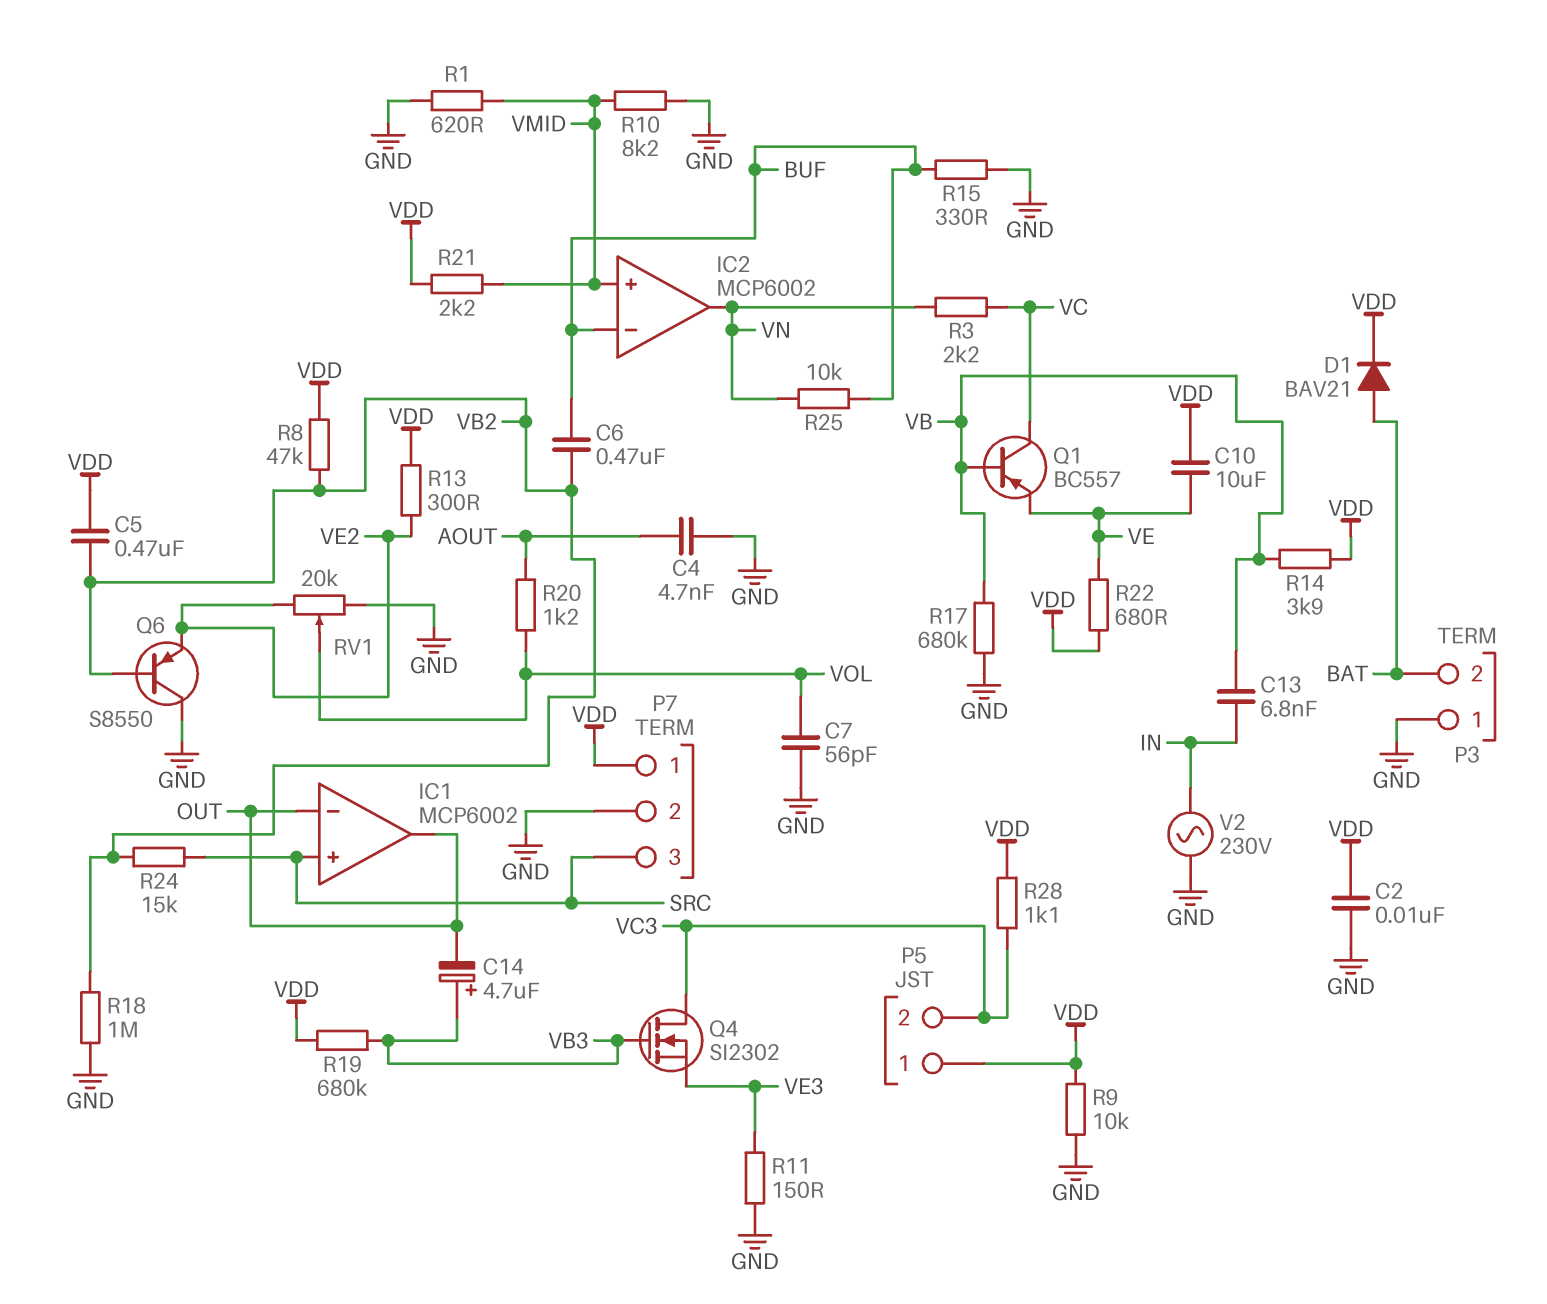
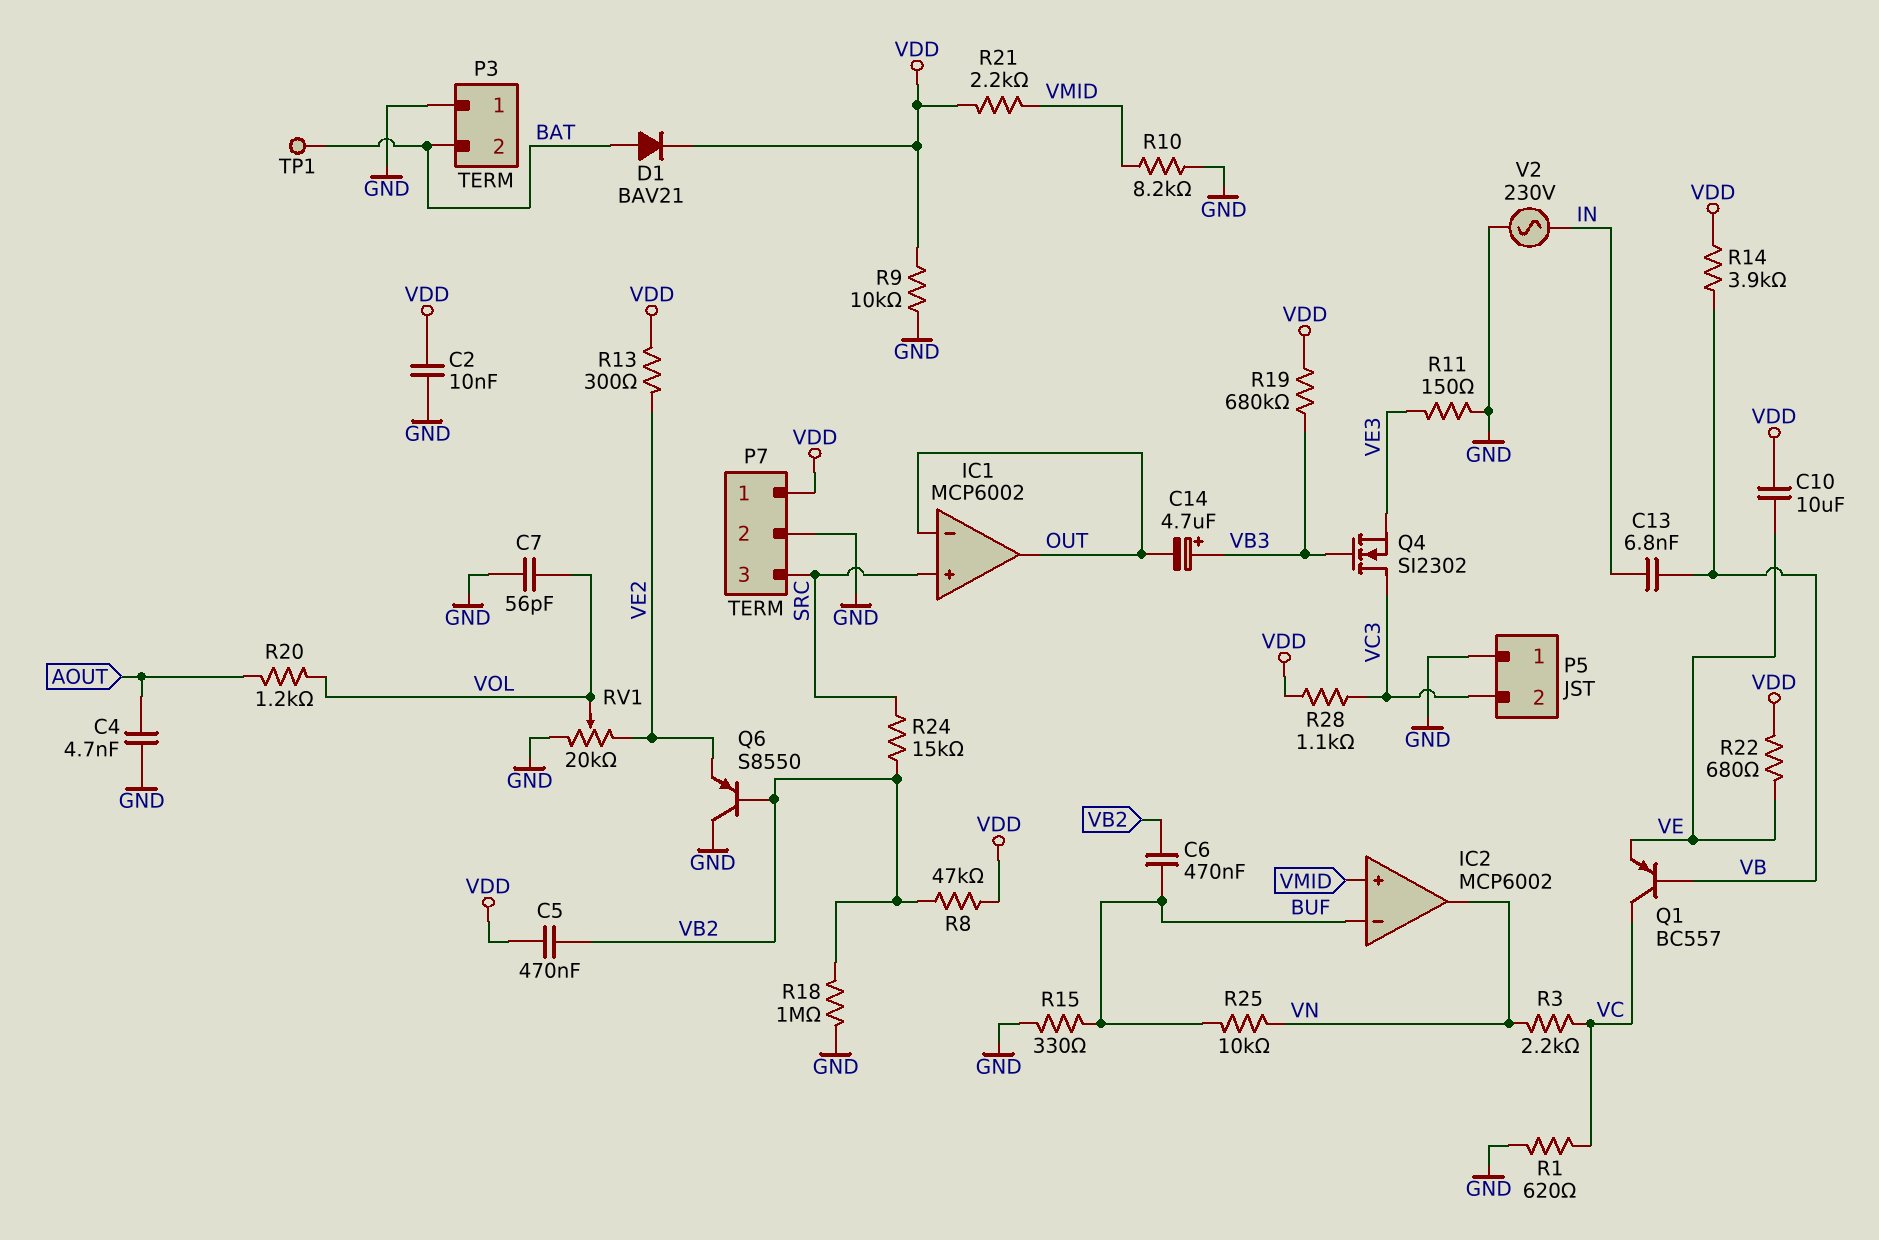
P5 pin 1: VDD -> GND
R1: 620 (GND, VMID) -> 620 (GND, VC)
R17: 680k (GND, VB) -> none
TP1: none -> test point (BAT)

